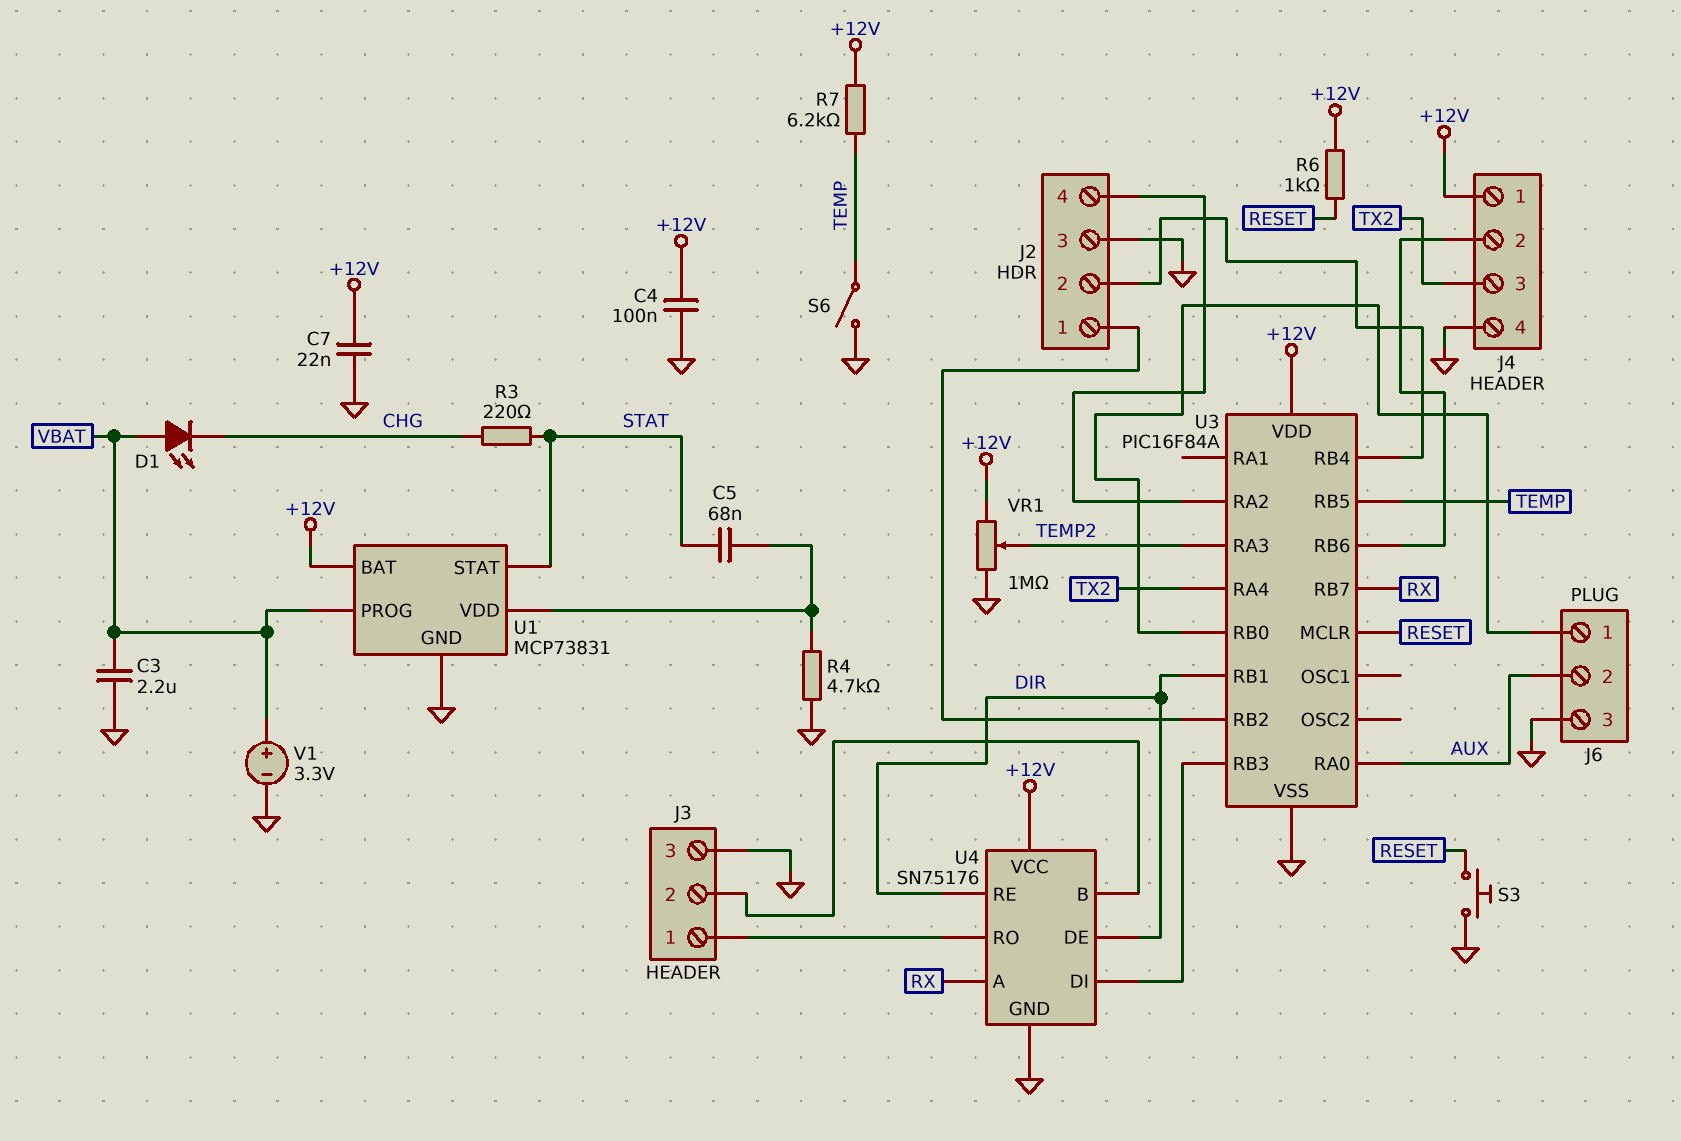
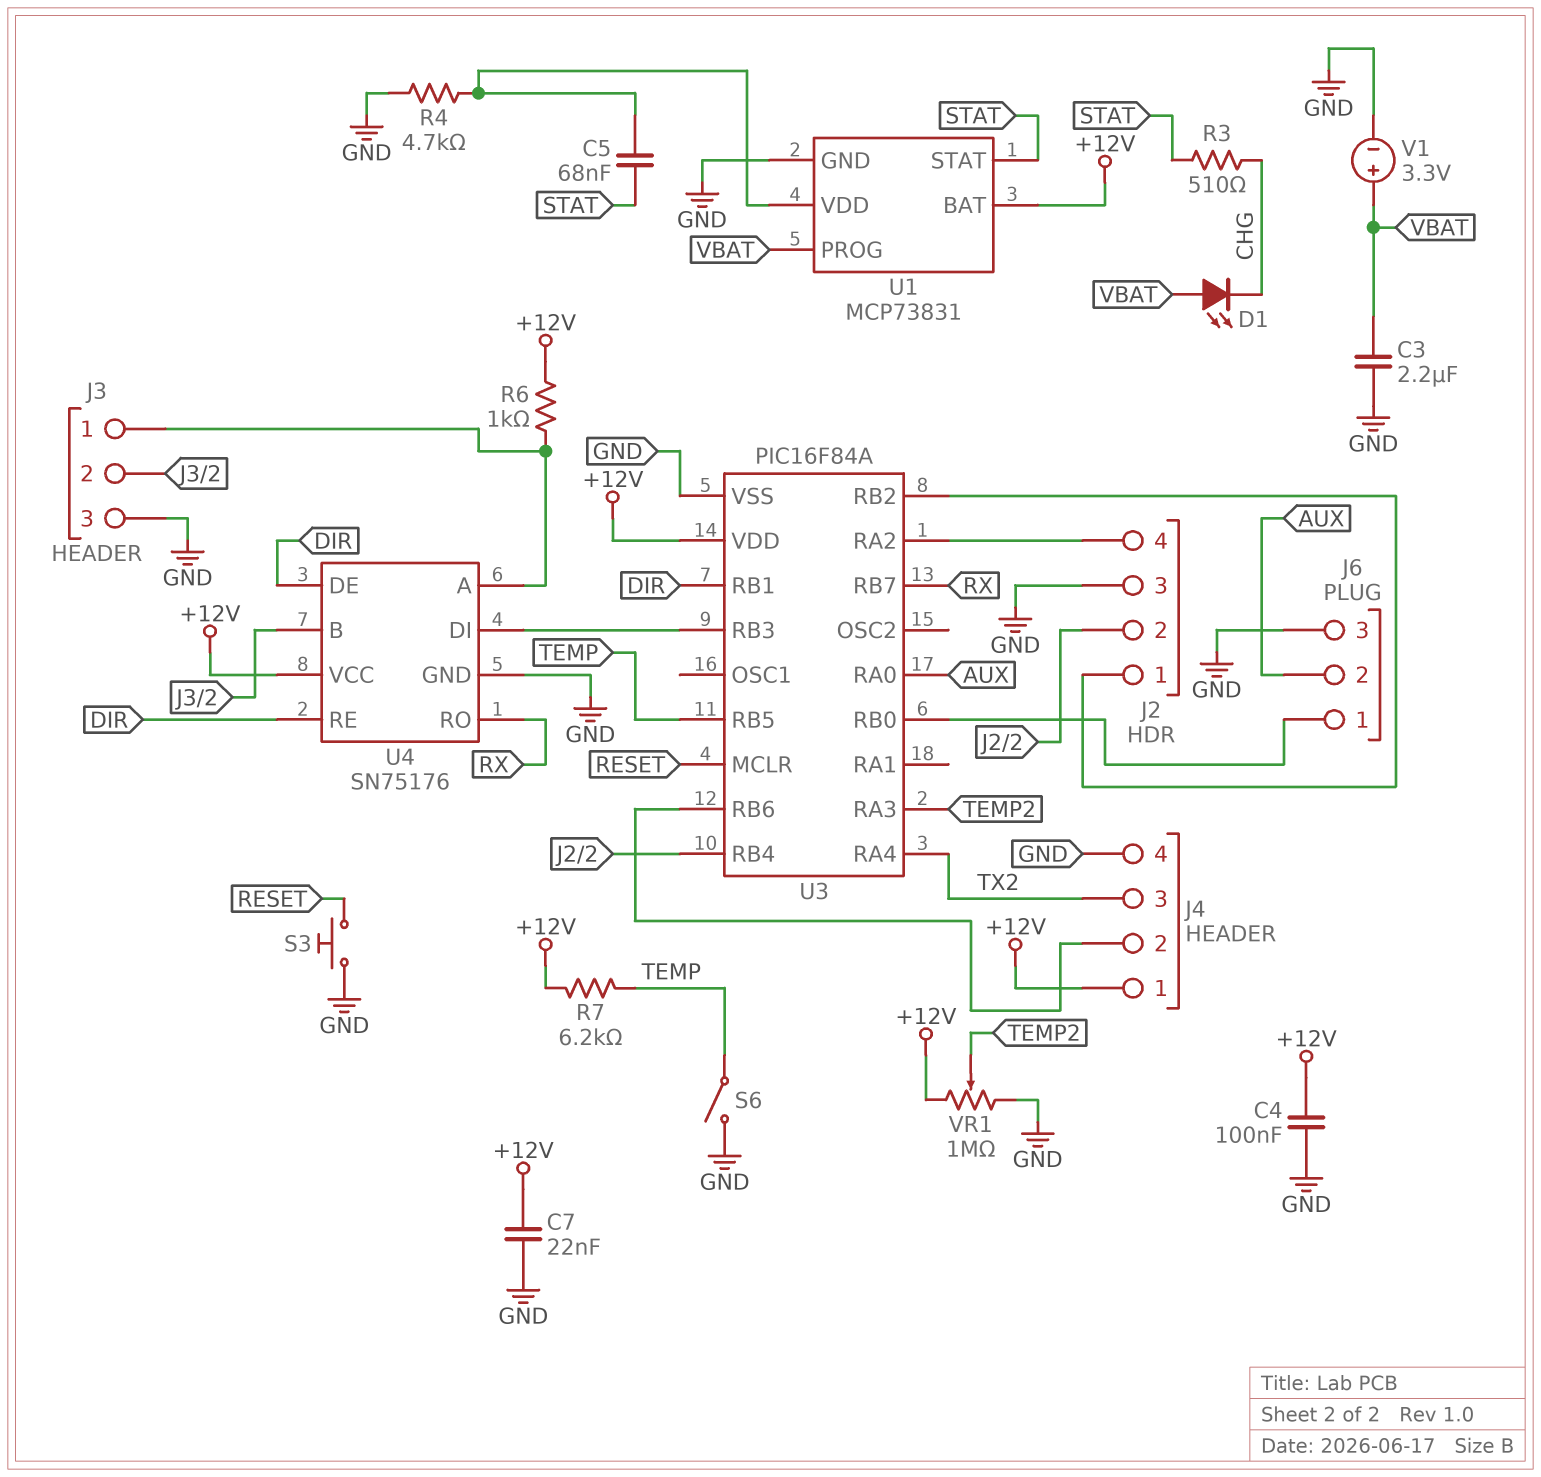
R3: 220 (CHG, STAT) -> 510 (CHG, STAT)
R6: 1k (+12V, RESET) -> 1k (+12V, J3/1)
U4 pin A: RX -> J3/1
U4 pin RO: J3/1 -> RX

